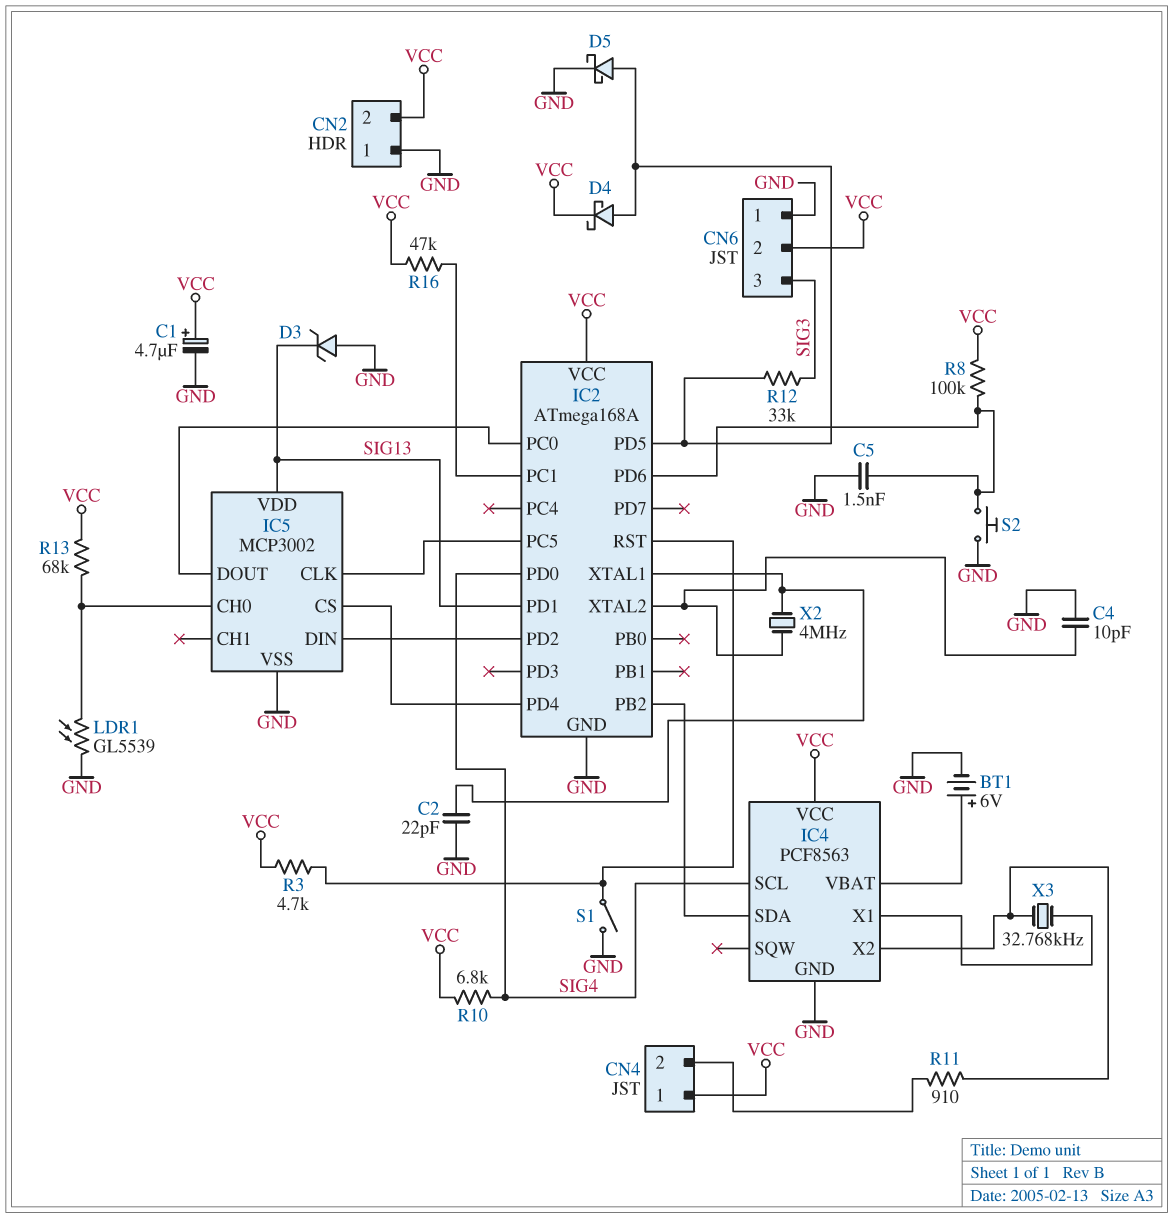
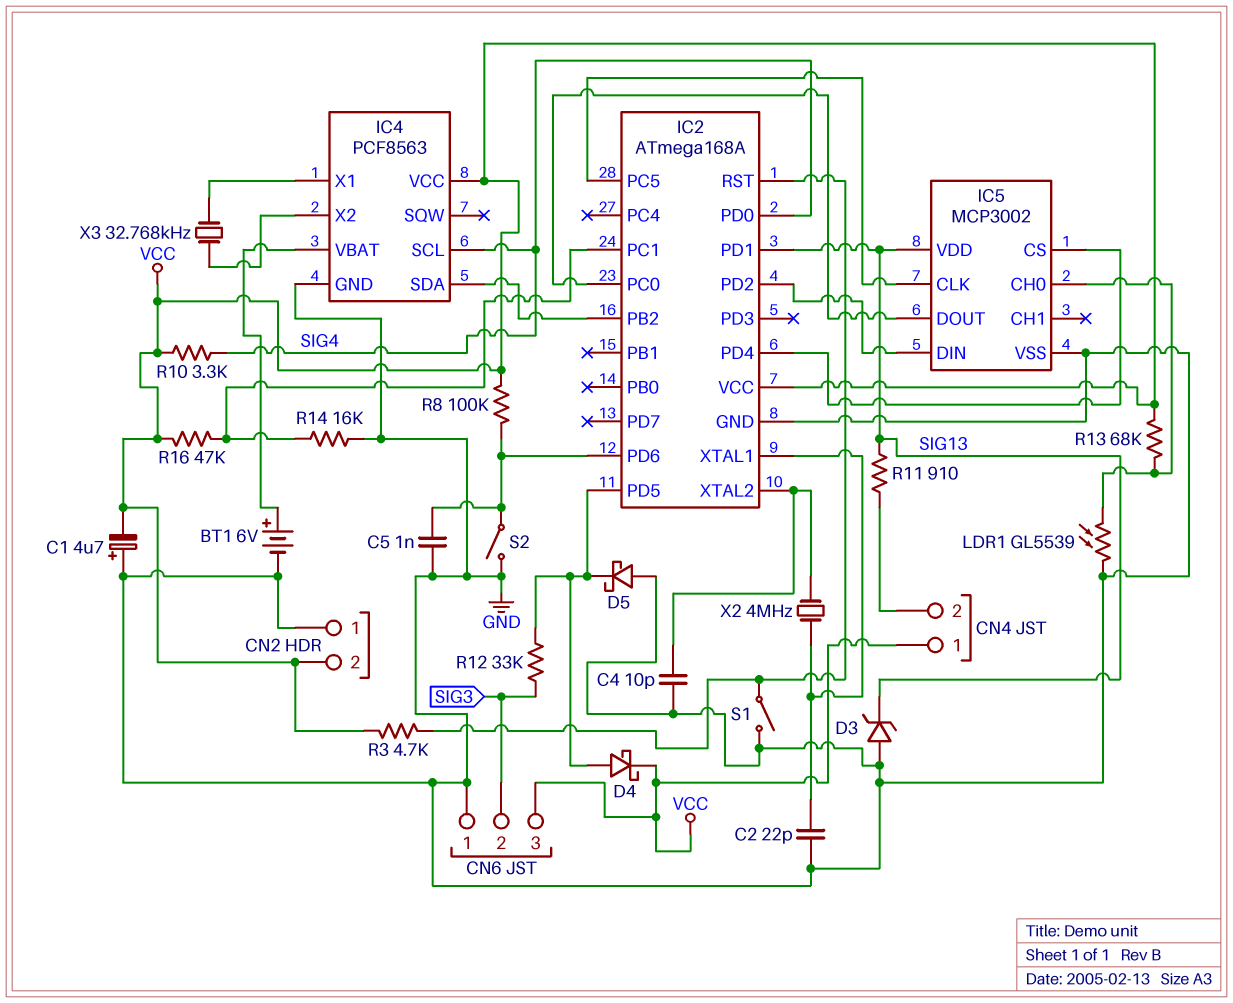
C1: 4.7uF (plus VCC, minus GND) -> 4.7uF (plus GND, minus VCC)
C5: 1.5nF (GND, IC2/PD6) -> 1nF (GND, IC2/PD6)
CN6 pin 2: VCC -> SIG3
CN6 pin 3: SIG3 -> VCC
D5: schottky (A IC2/PD5, K GND) -> schottky (A GND, K IC2/PD5)
R10: 6.8k (SIG4, VCC) -> 3.3k (SIG4, VCC)
R11: 910 (CN4/2, IC4/X2) -> 910 (CN4/2, SIG13)
R14: none -> 16k (GND, IC2/PC1)
S2: button (GND, IC2/PD6) -> switch (GND, IC2/PD6)

